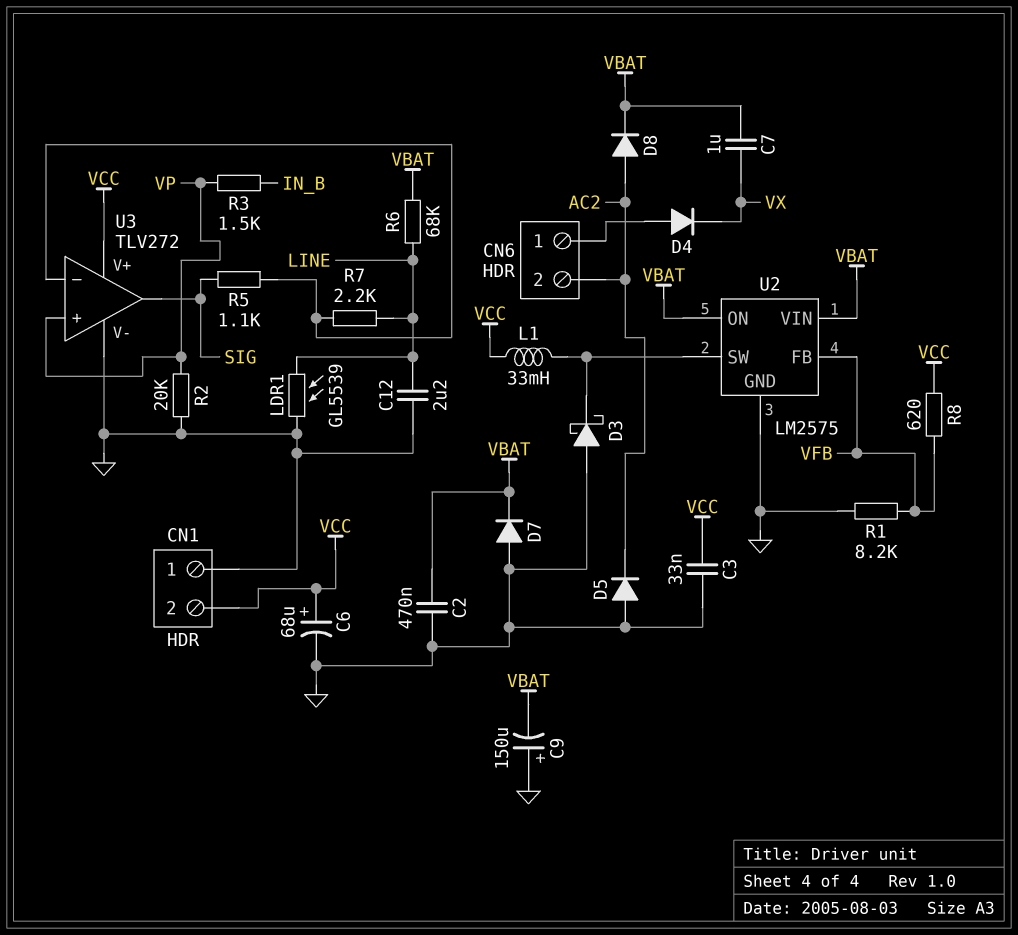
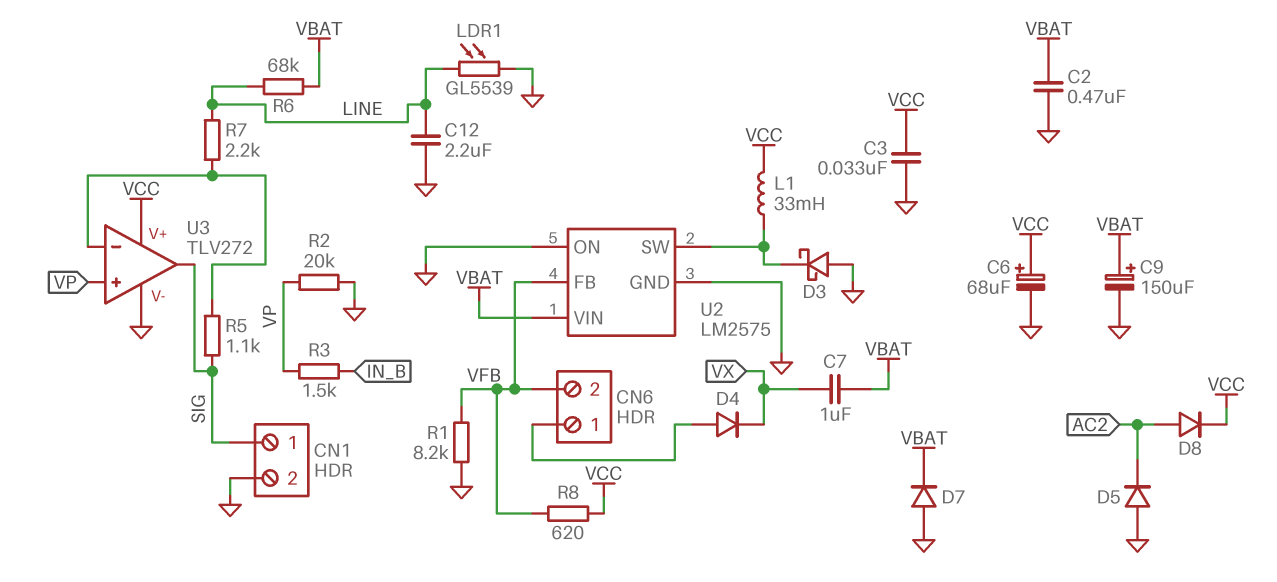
C9: 150uF (plus GND, minus VBAT) -> 150uF (plus VBAT, minus GND)
CN1 pin 1: GND -> SIG
CN1 pin 2: VCC -> GND
CN6 pin 2: AC2 -> VFB
D8: diode (A AC2, K VBAT) -> diode (A AC2, K VCC)
U2 pin ON: VBAT -> GND

